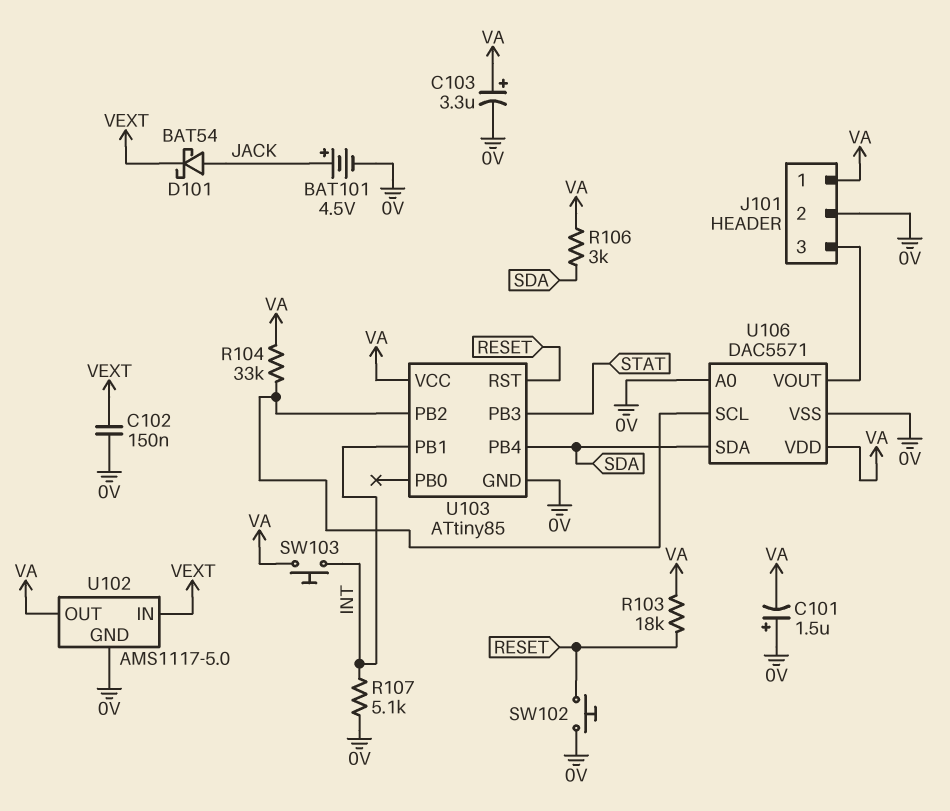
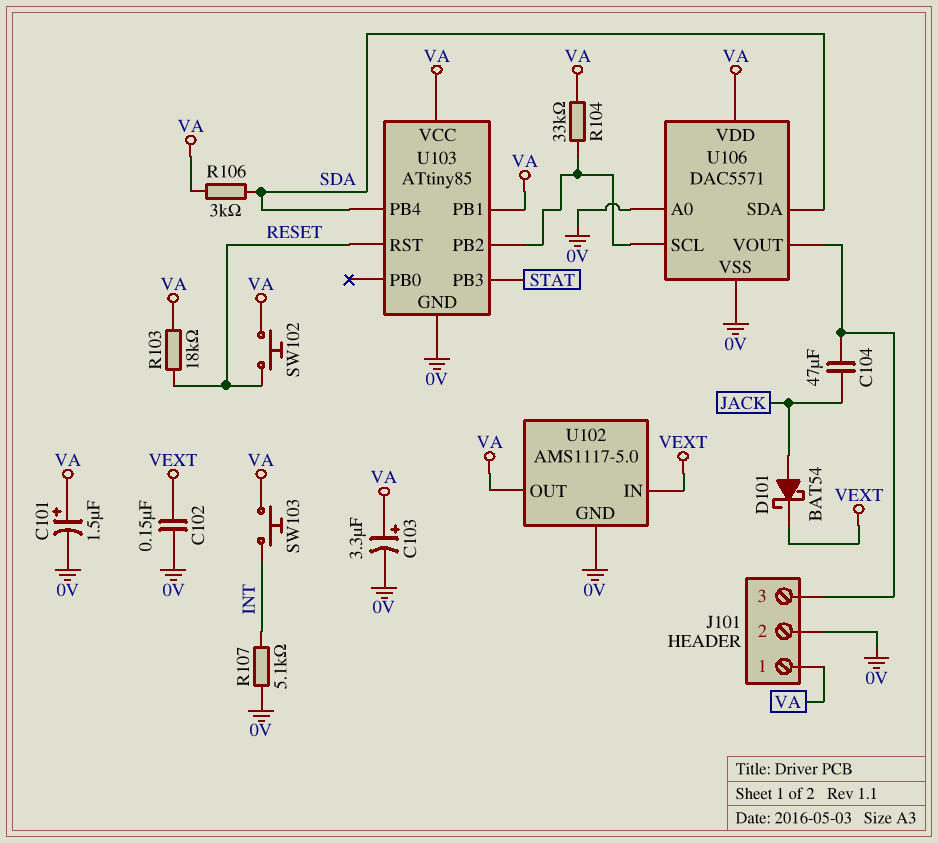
BAT101: 4.5V (plus JACK, minus 0V) -> none
C101: 1.5uF (plus 0V, minus VA) -> 1.5uF (plus VA, minus 0V)
C104: none -> 47uF (J101/3, JACK)
SW102: button (0V, RESET) -> button (RESET, VA)
U103 pin PB1: INT -> VA

